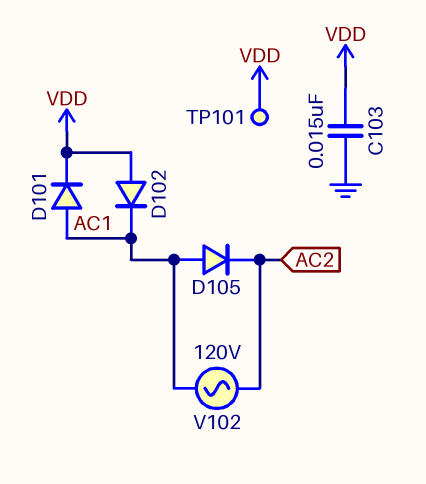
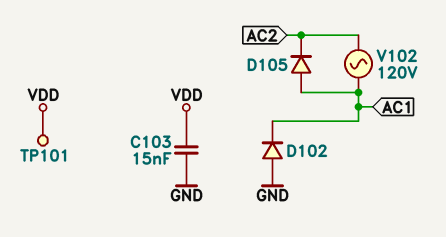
D101: diode (A AC1, K VDD) -> none
D102: diode (A VDD, K AC1) -> diode (A GND, K AC1)

